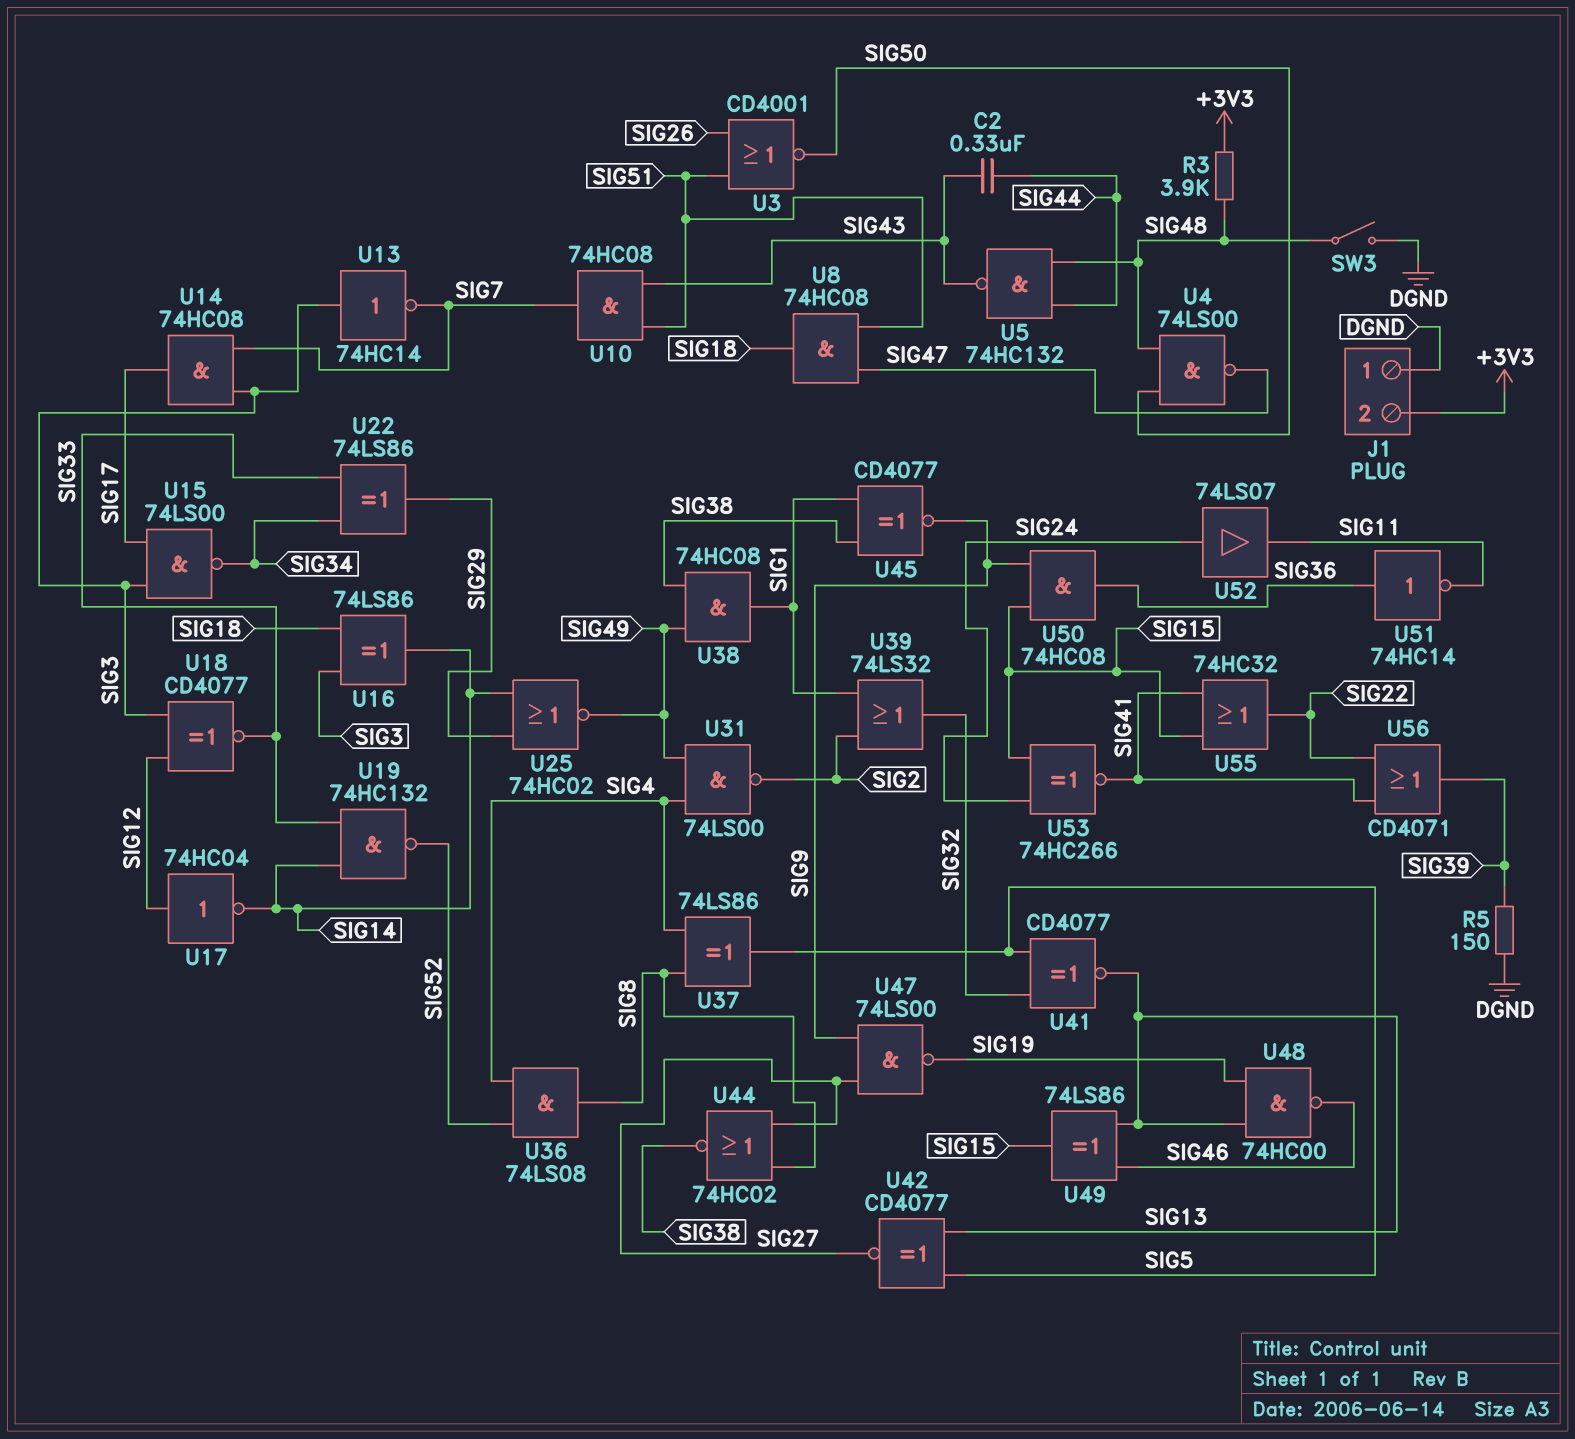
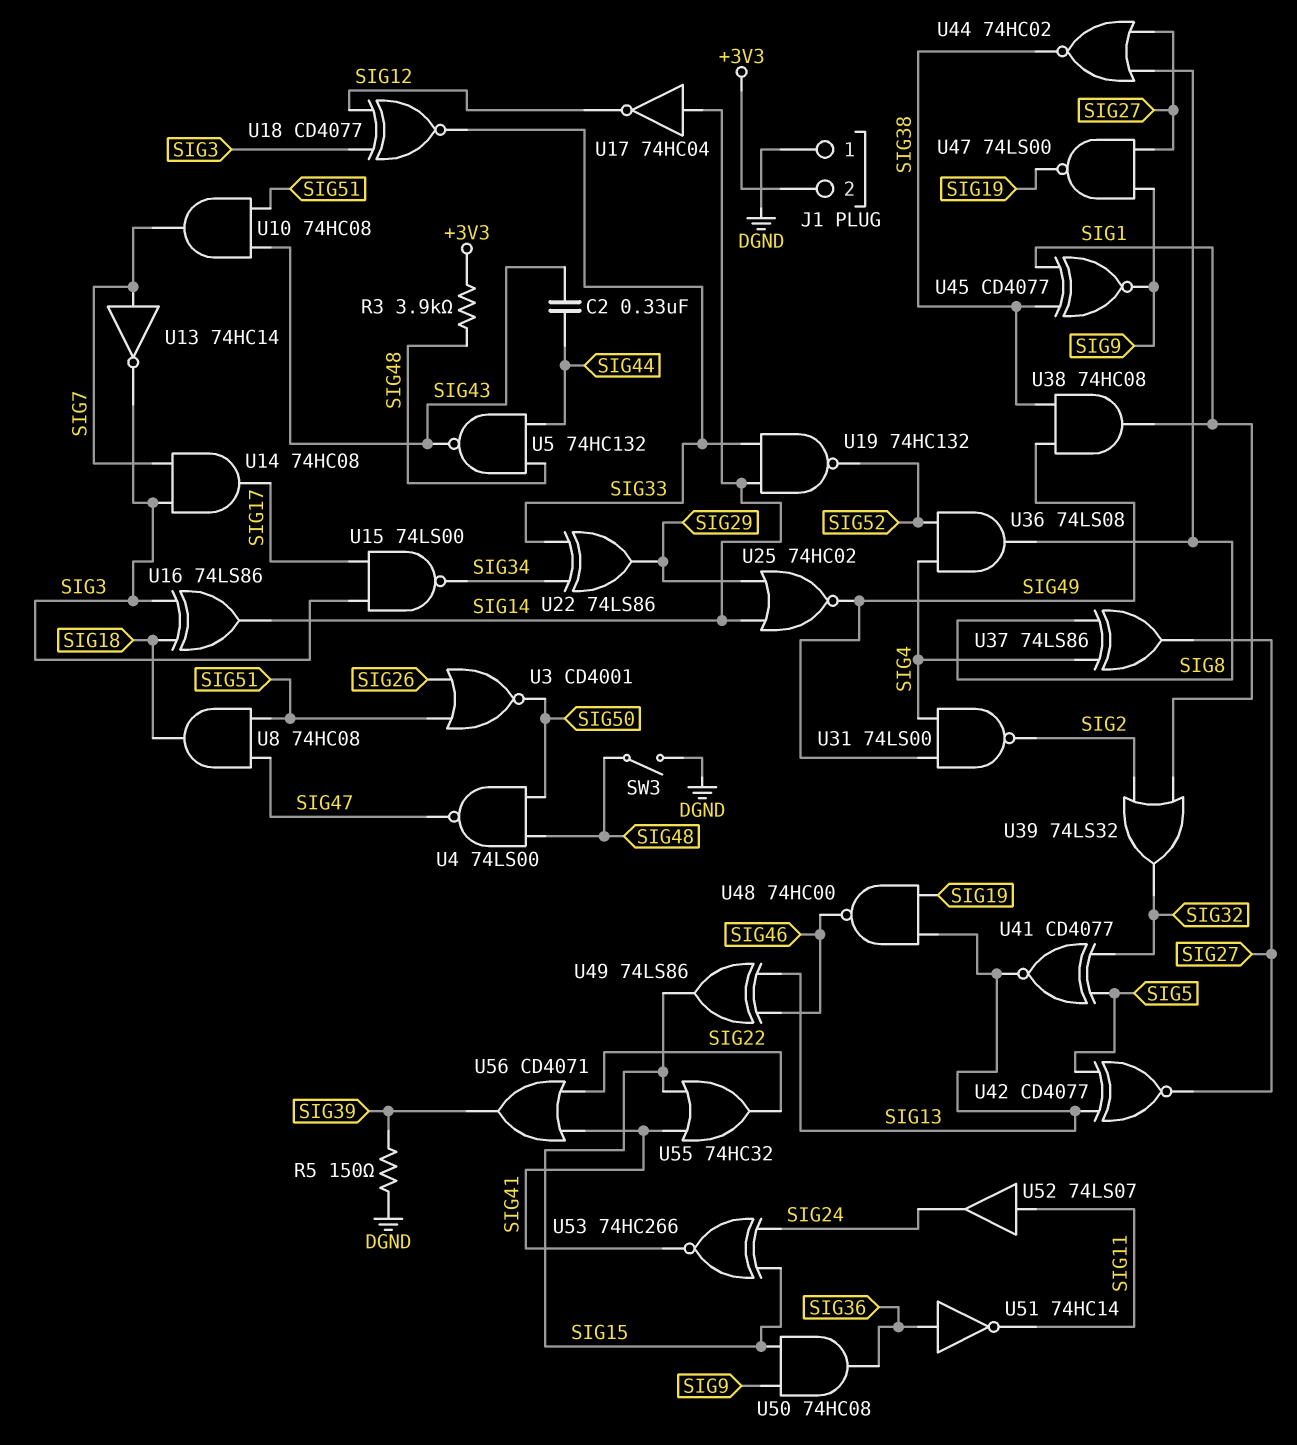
U13: NOT 74HC14 (in SIG3, out SIG7) -> NOT 74HC14 (in SIG7, out SIG3)
U17: NOT 74HC04 (in SIG12, out SIG14) -> NOT 74HC04 (in SIG14, out SIG12)
U37: XOR 74LS86 (in SIG4, in SIG8, out SIG5) -> XOR 74LS86 (in SIG4, in SIG8, out SIG27)
U52: buffer 74LS07 (in SIG24, out SIG11) -> buffer 74LS07 (in SIG11, out SIG24)

